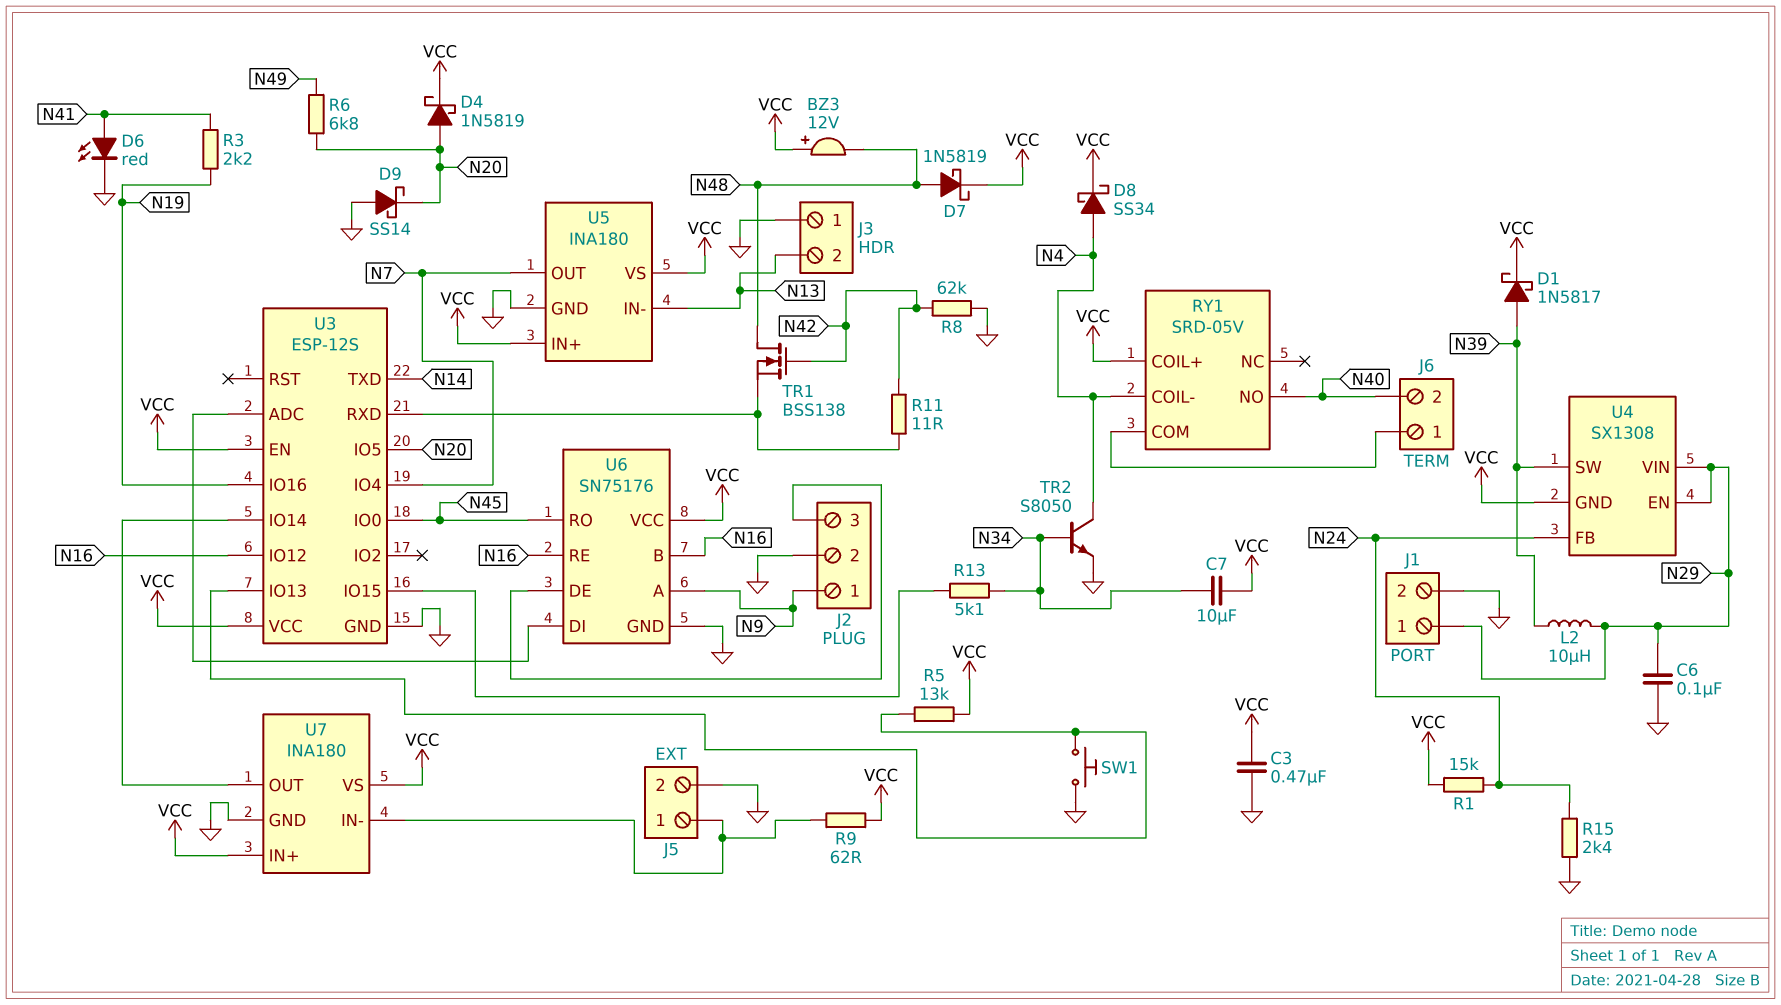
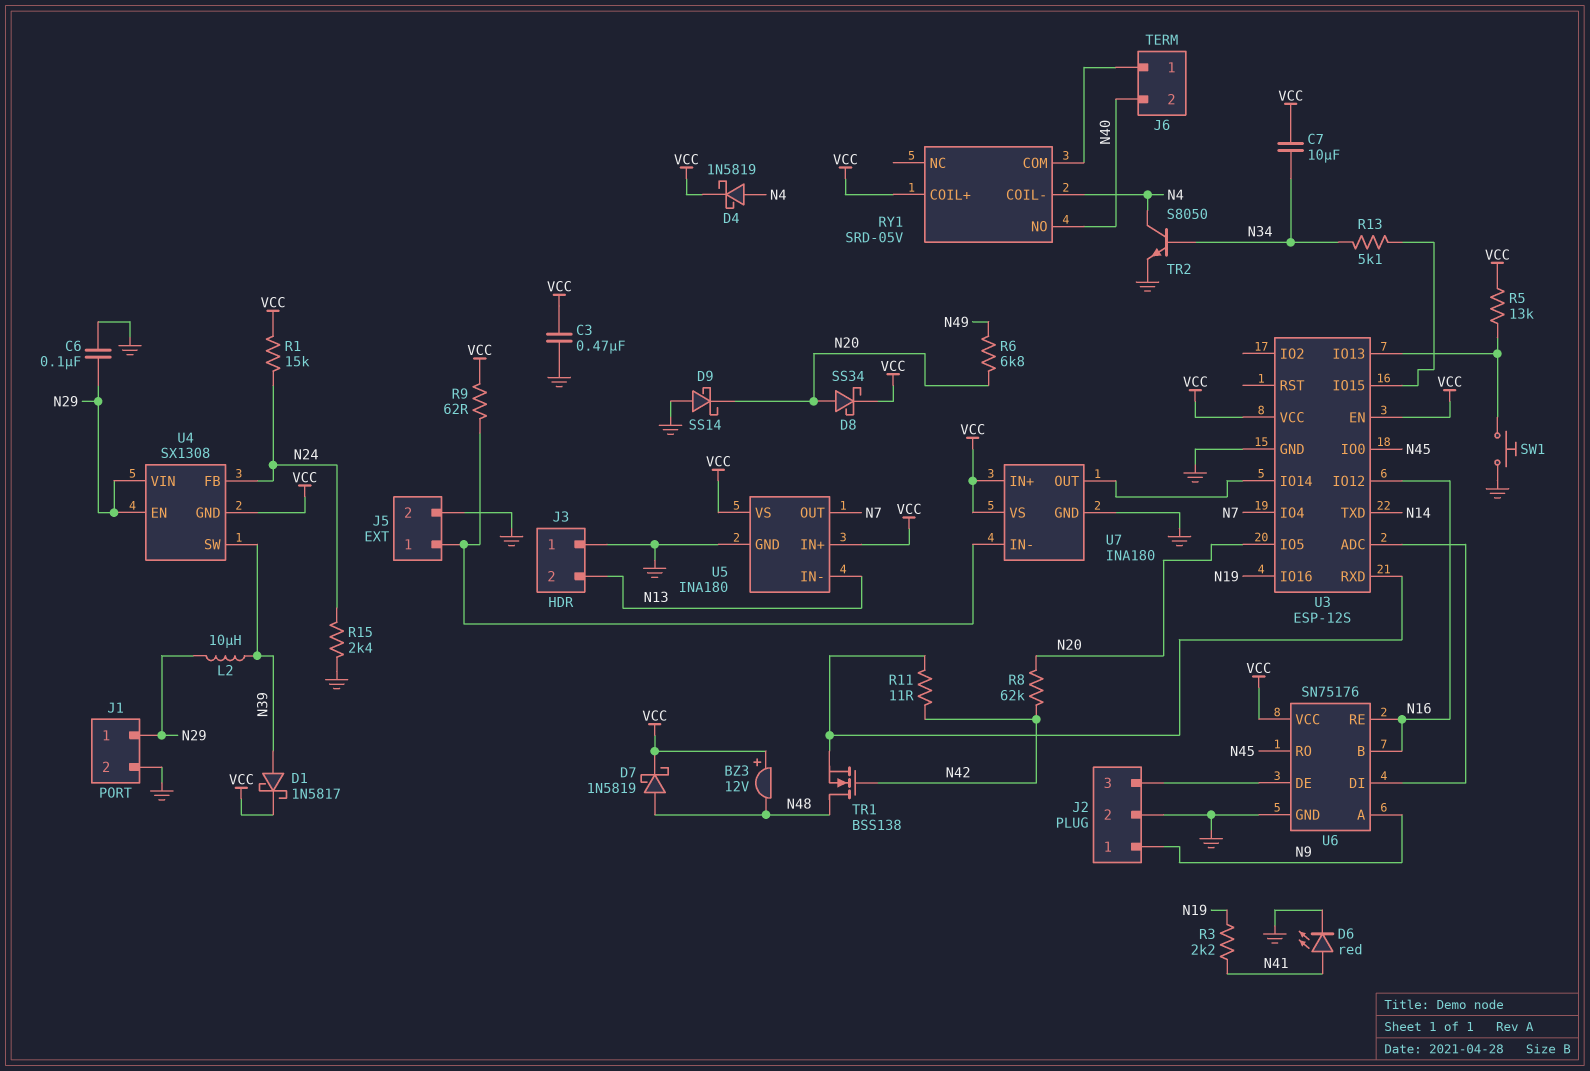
D4: schottky 1N5819 (A N20, K VCC) -> schottky 1N5819 (A N4, K VCC)
D8: schottky SS34 (A N4, K VCC) -> schottky SS34 (A N20, K VCC)
R8: 62k (GND, N42) -> 62k (N20, N42)

